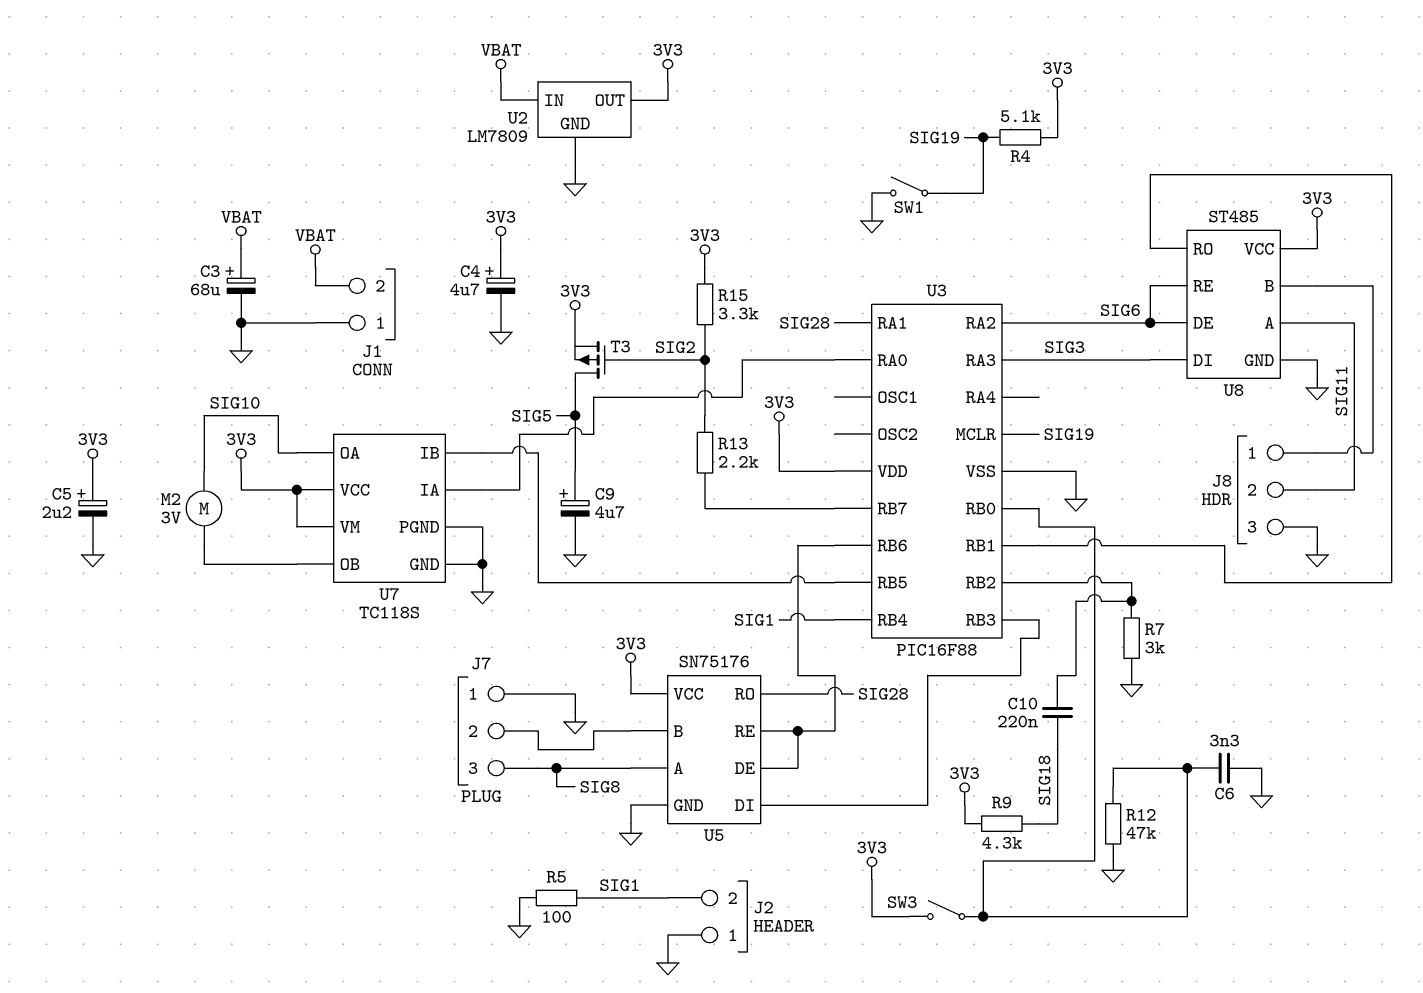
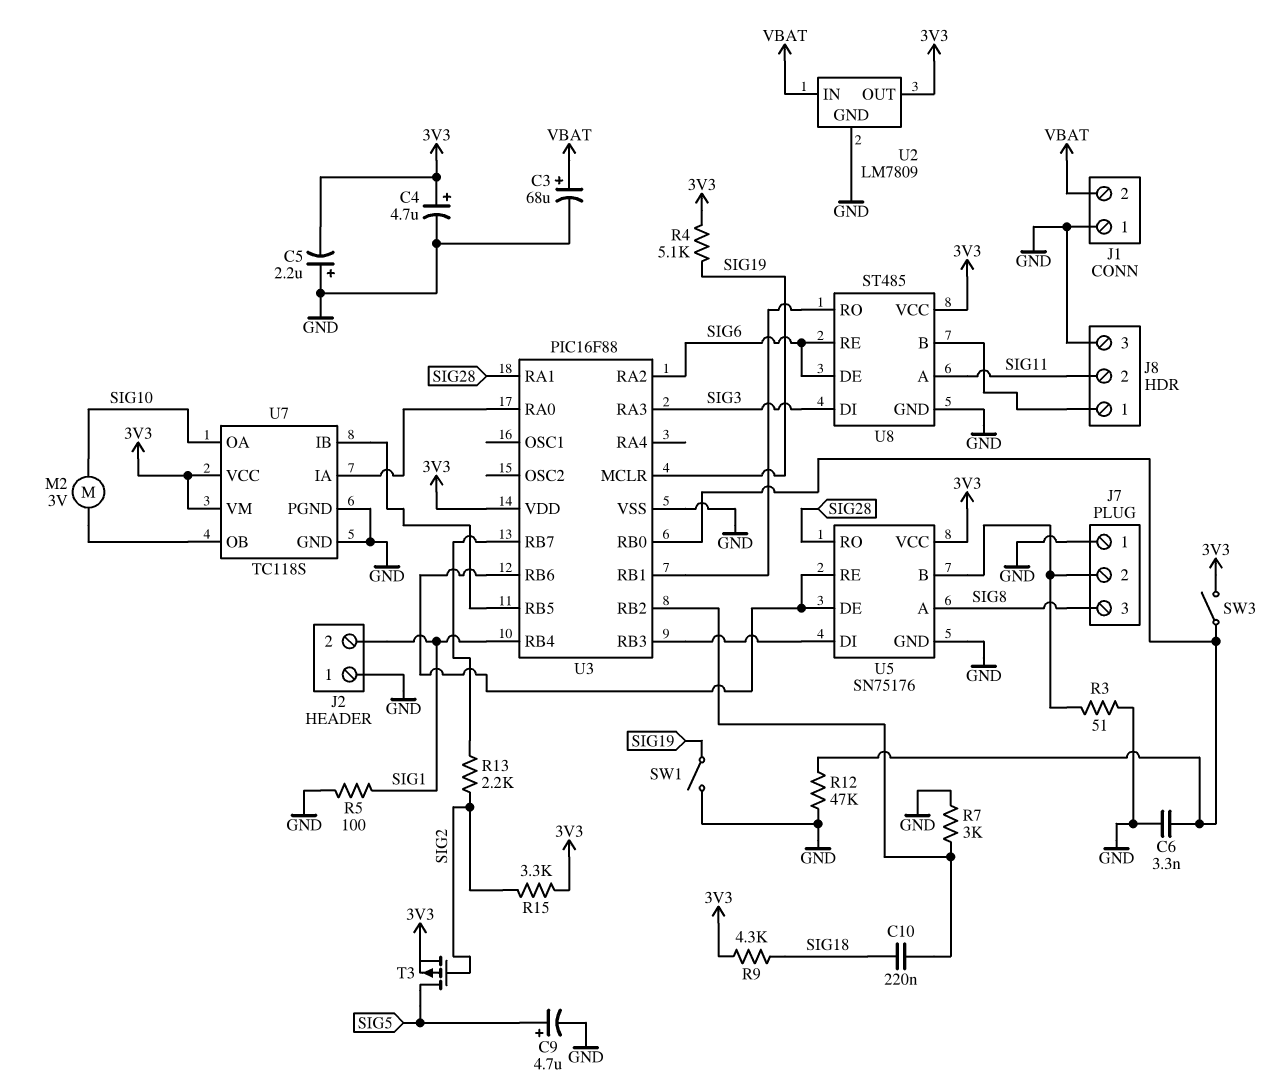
C5: 2.2uF (plus 3V3, minus GND) -> 2.2uF (plus GND, minus 3V3)
R3: none -> 51 (GND, J7/2)

